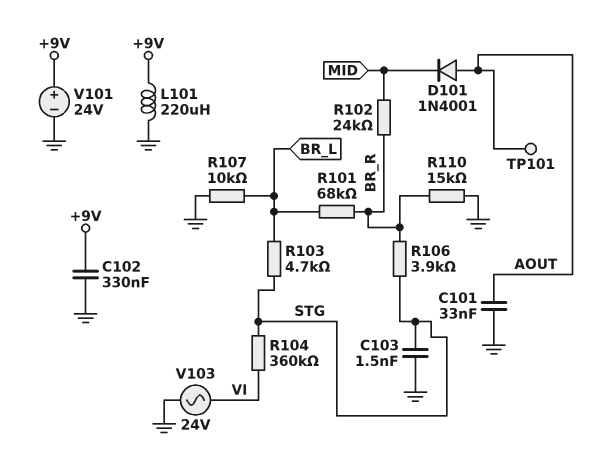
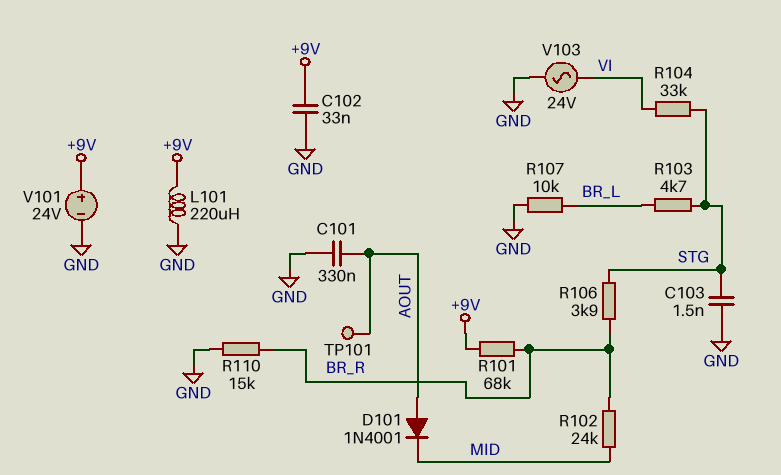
C101: 33nF (AOUT, GND) -> 330nF (AOUT, GND)
C102: 330nF (+9V, GND) -> 33nF (+9V, GND)
R101: 68k (BR_L, BR_R) -> 68k (+9V, BR_R)
R104: 360k (STG, VI) -> 33k (STG, VI)

